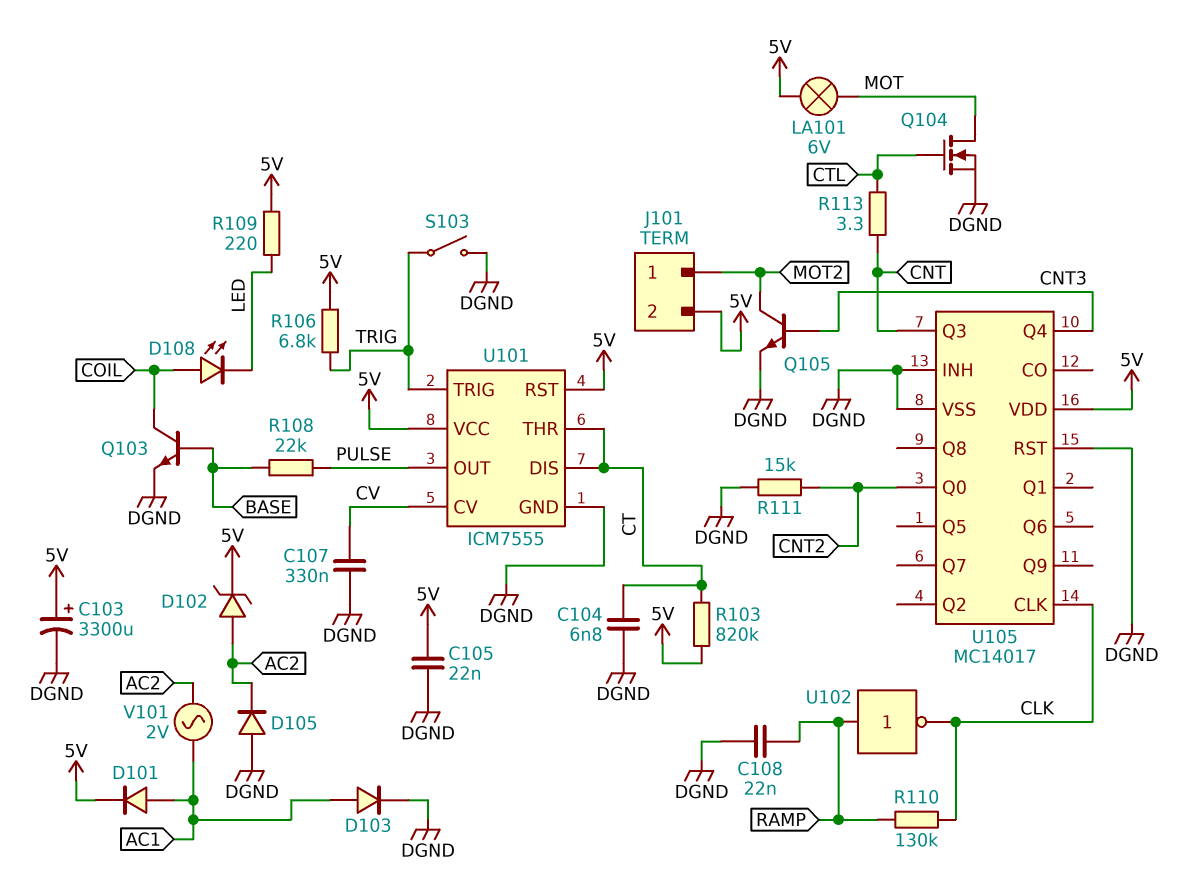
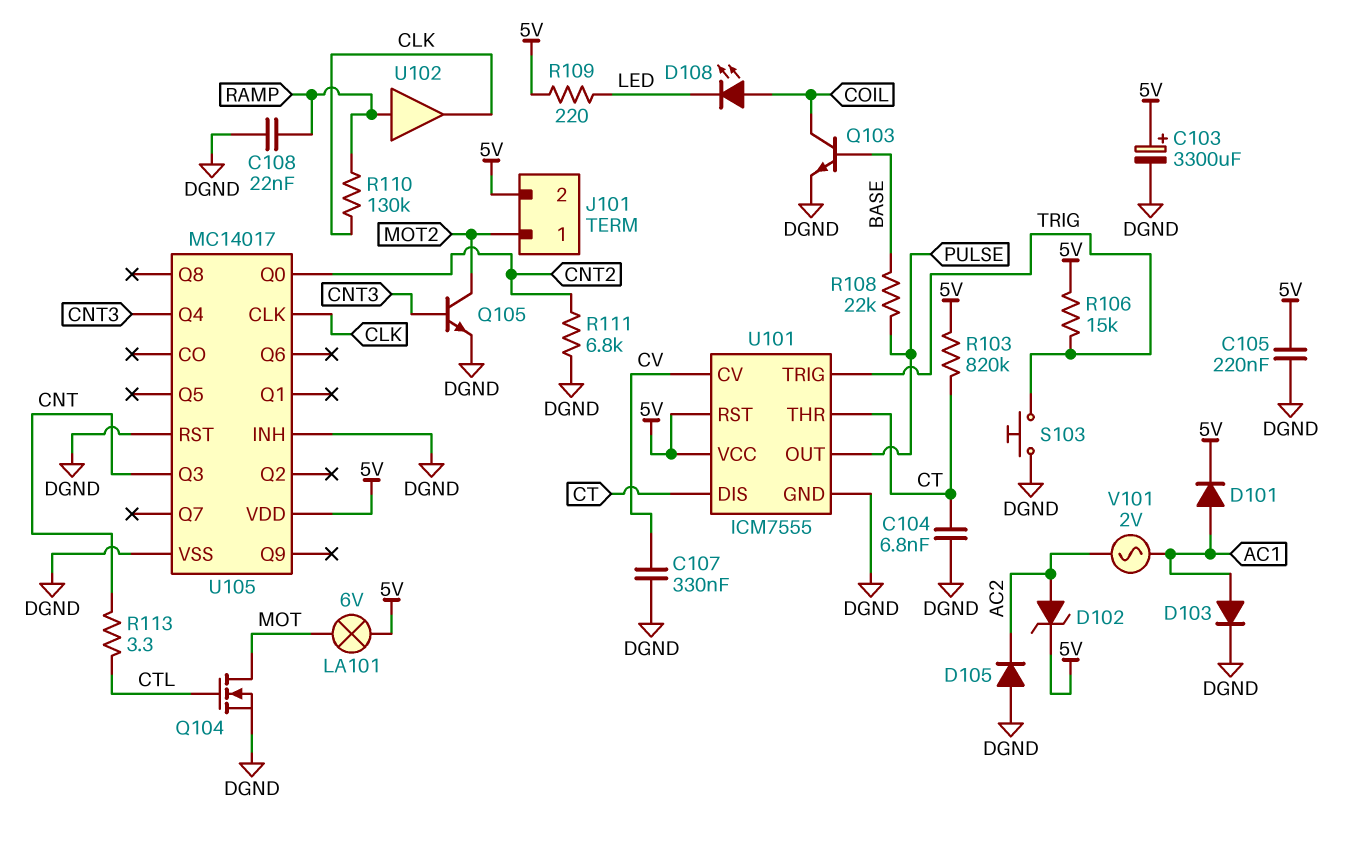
C105: 22nF (5V, DGND) -> 220nF (5V, DGND)
R106: 6.8k (5V, TRIG) -> 15k (5V, TRIG)
R111: 15k (CNT2, DGND) -> 6.8k (CNT2, DGND)
S103: switch (DGND, TRIG) -> button (DGND, TRIG)
U102: NOT (in RAMP, out CLK) -> buffer (in RAMP, out CLK)

